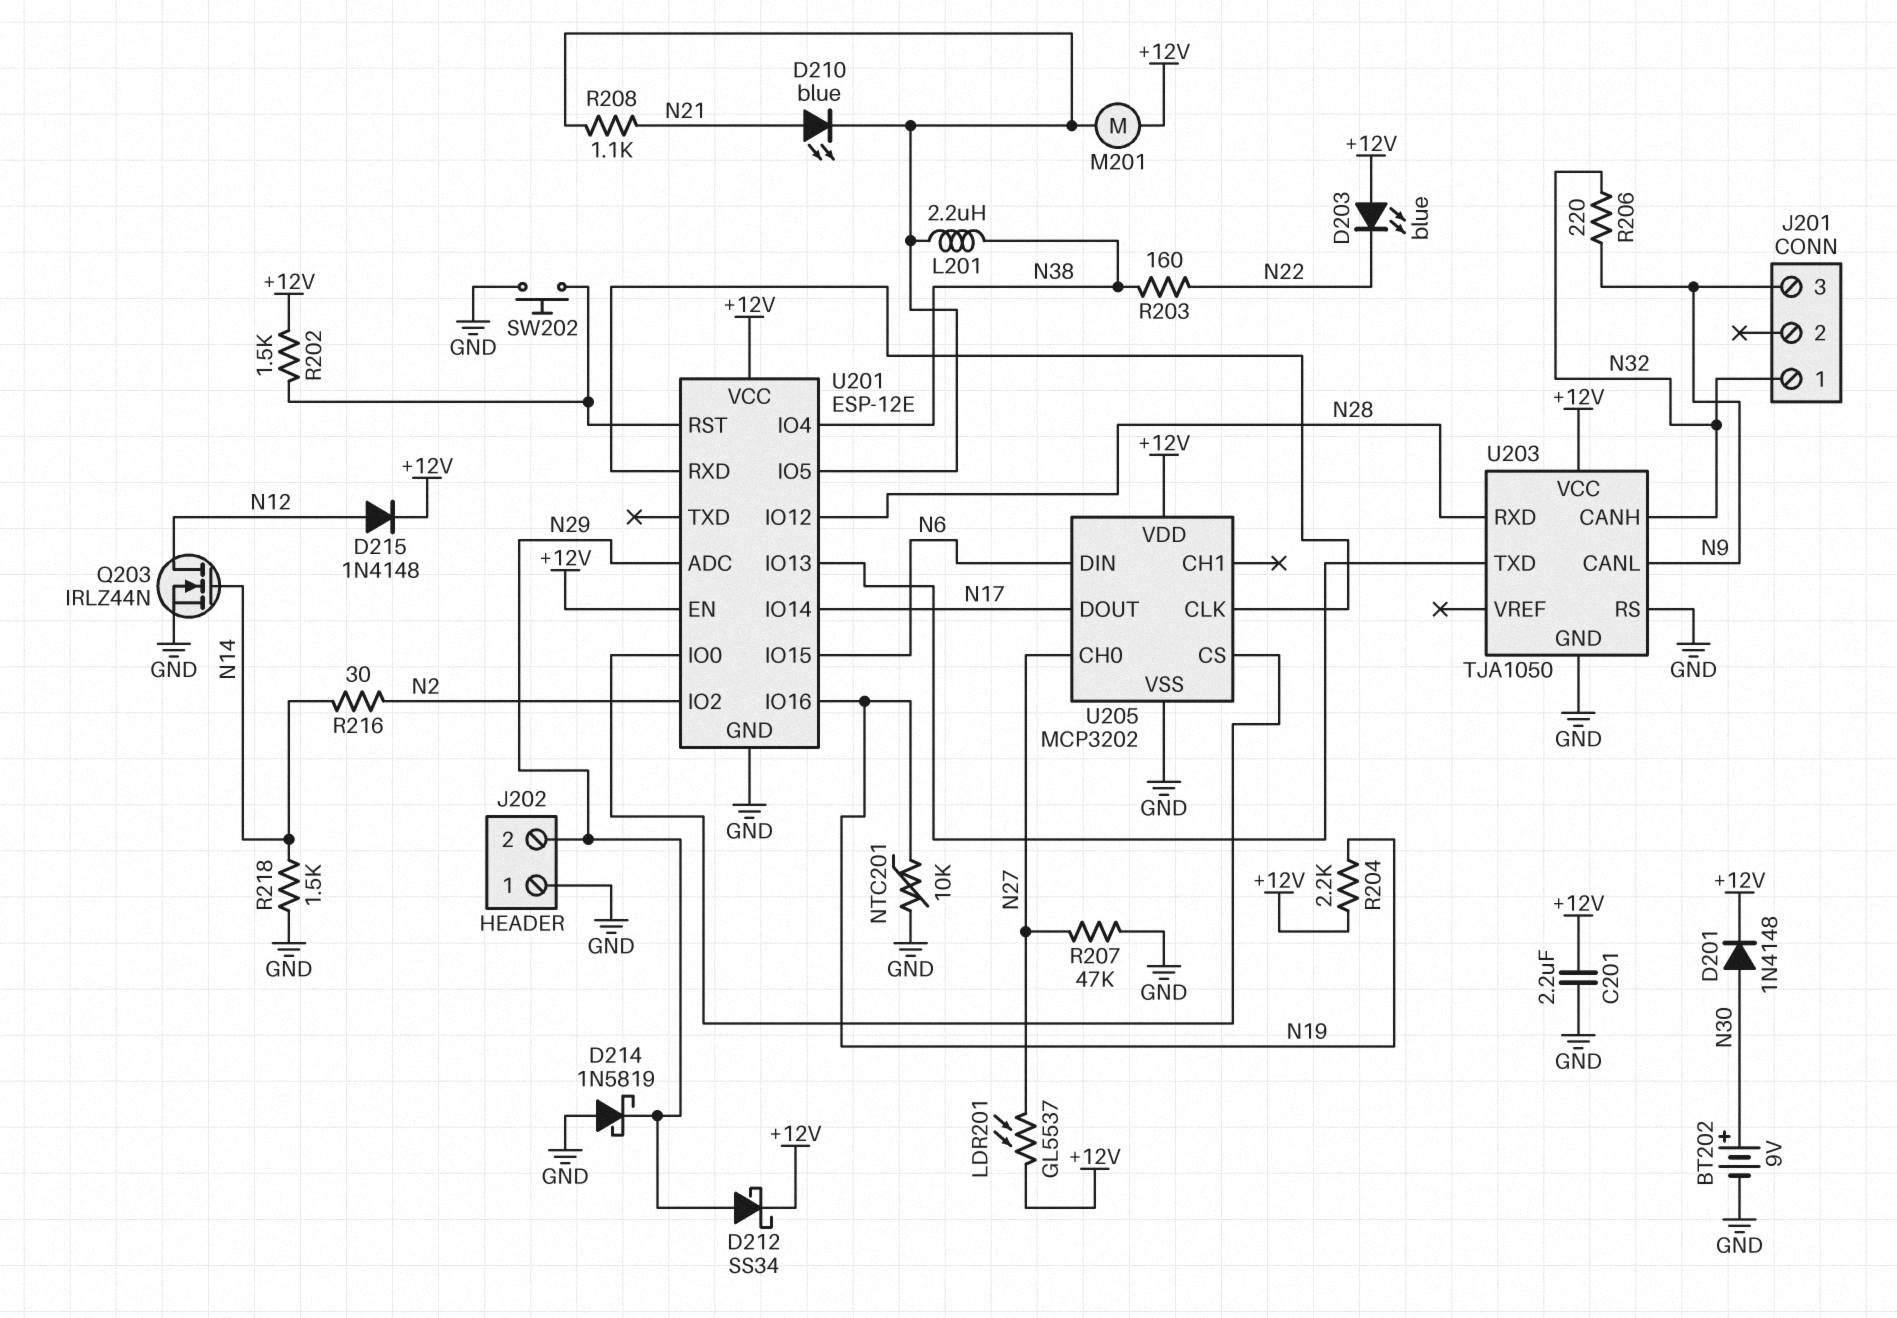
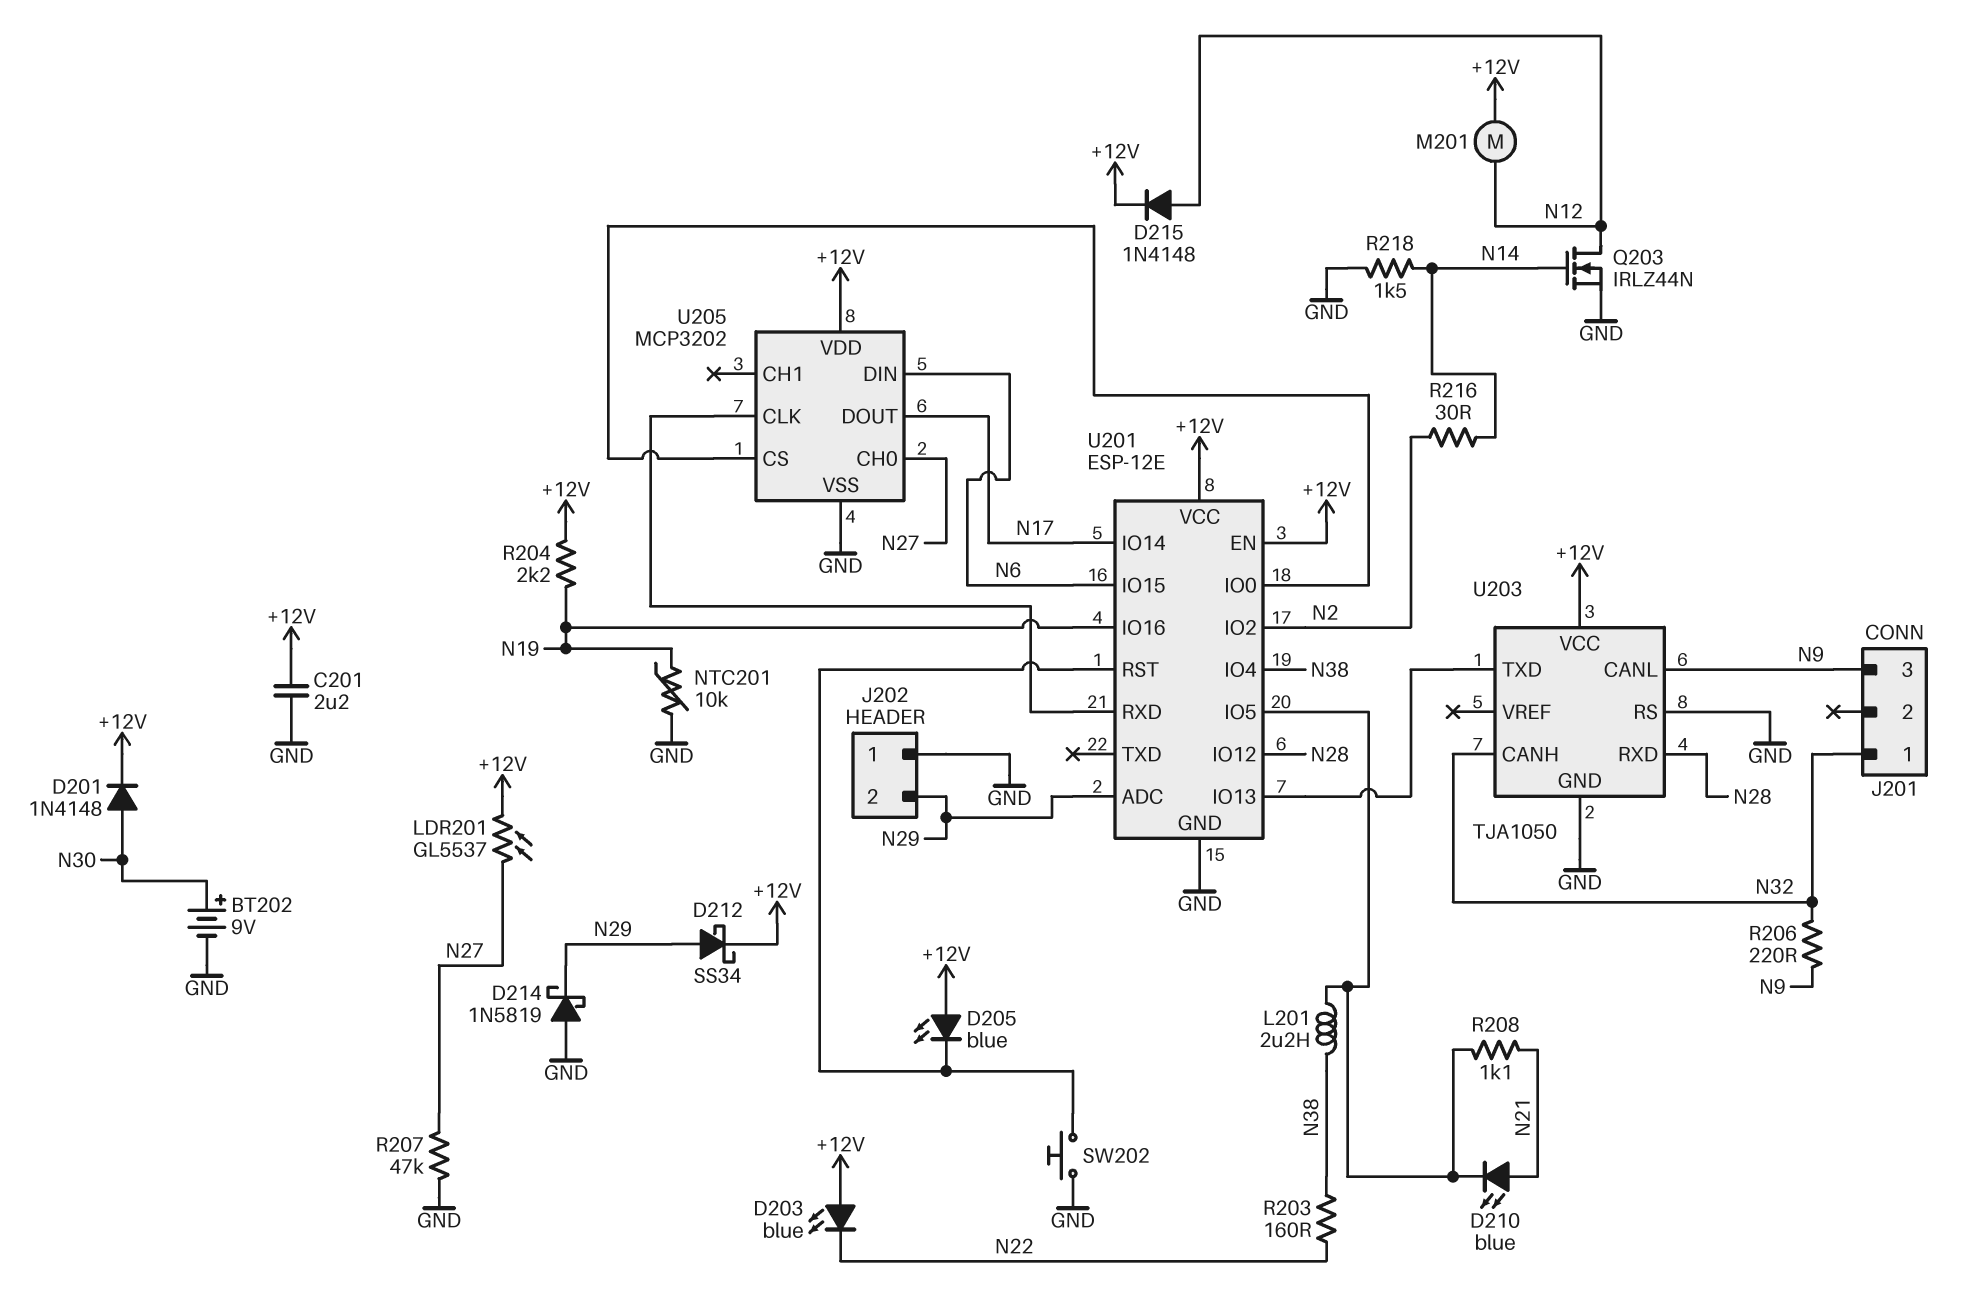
D205: none -> LED blue (A +12V, K U201/RST)
M201: motor (+12V, U201/IO5) -> motor (+12V, N12)
R202: 1.5k (+12V, U201/RST) -> none

